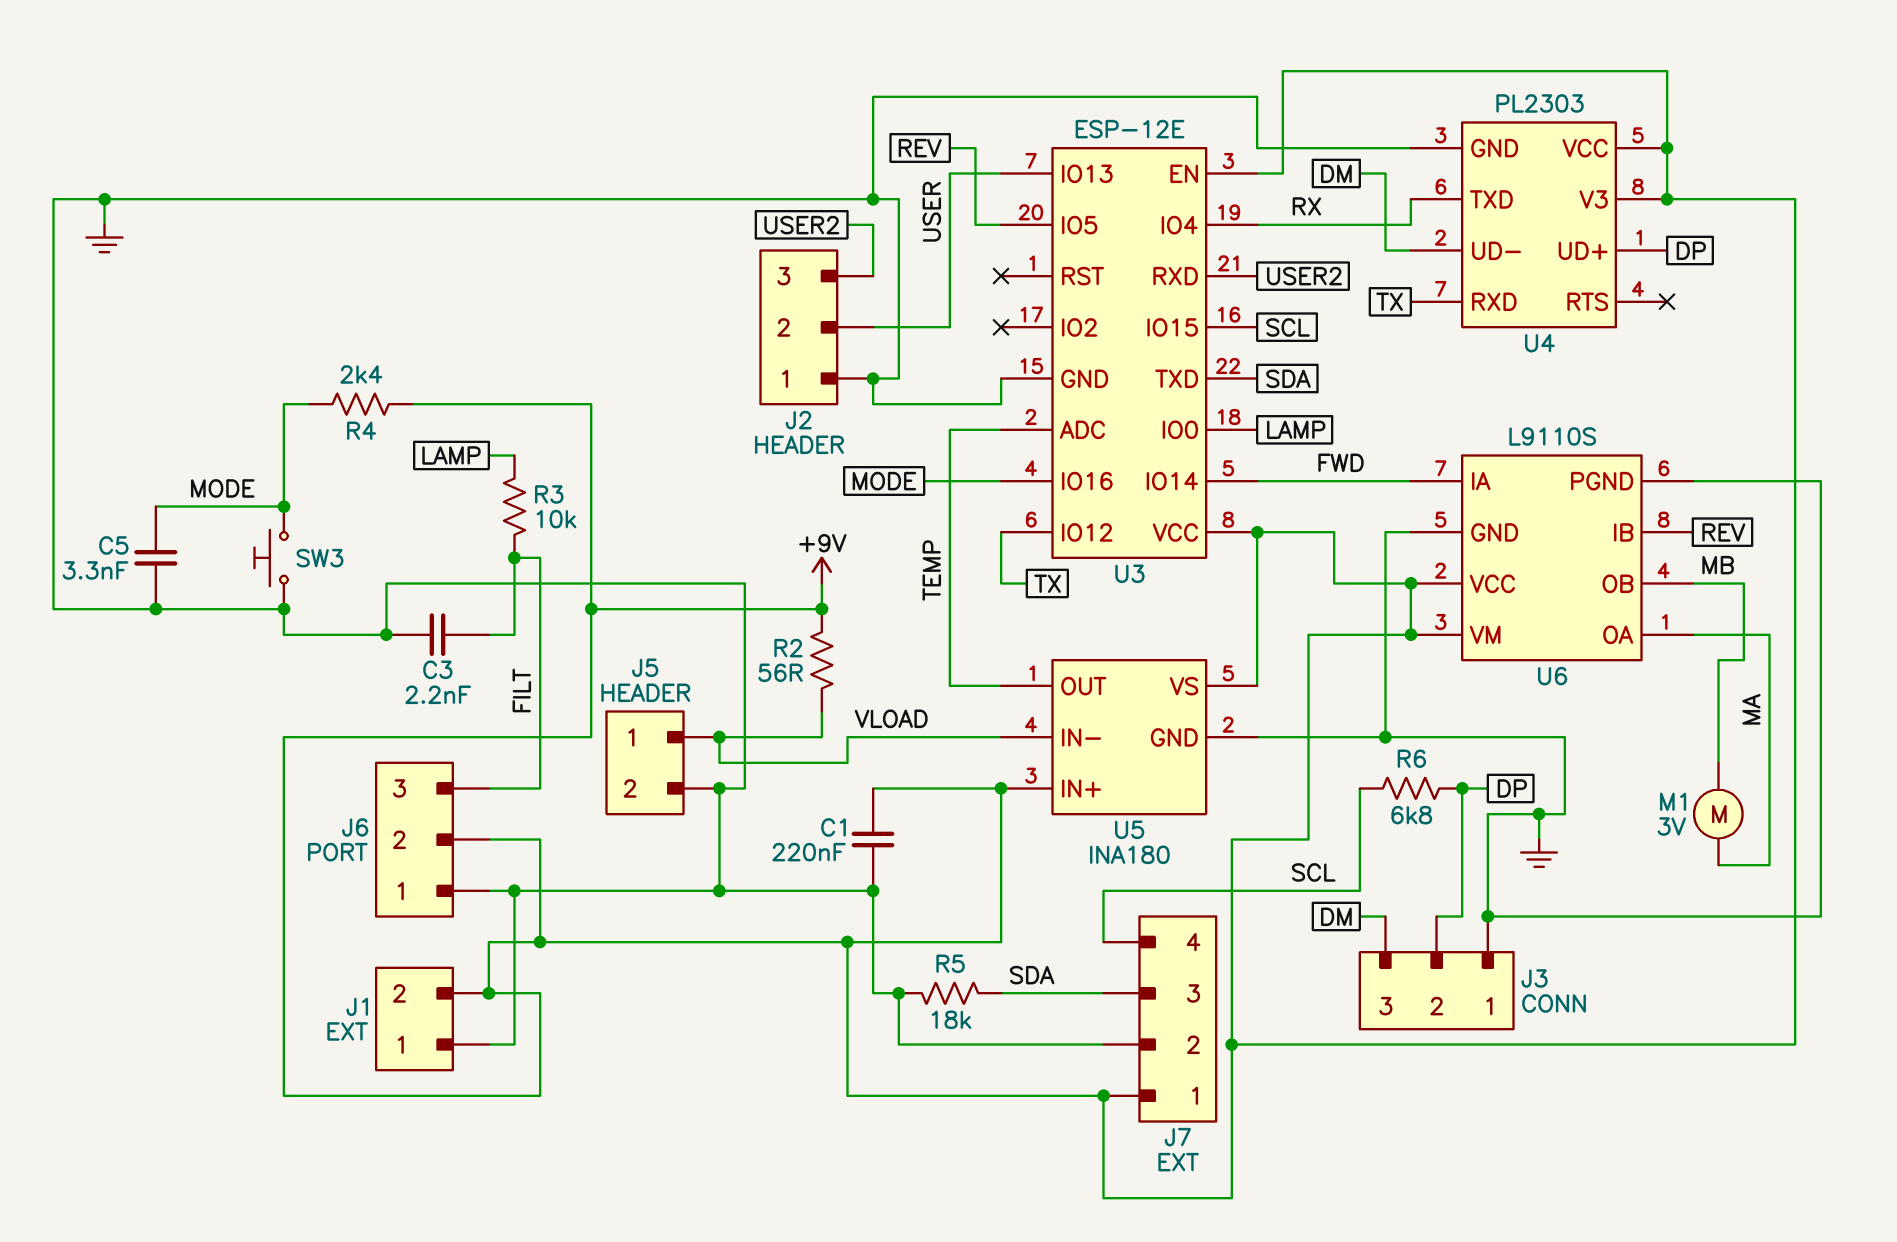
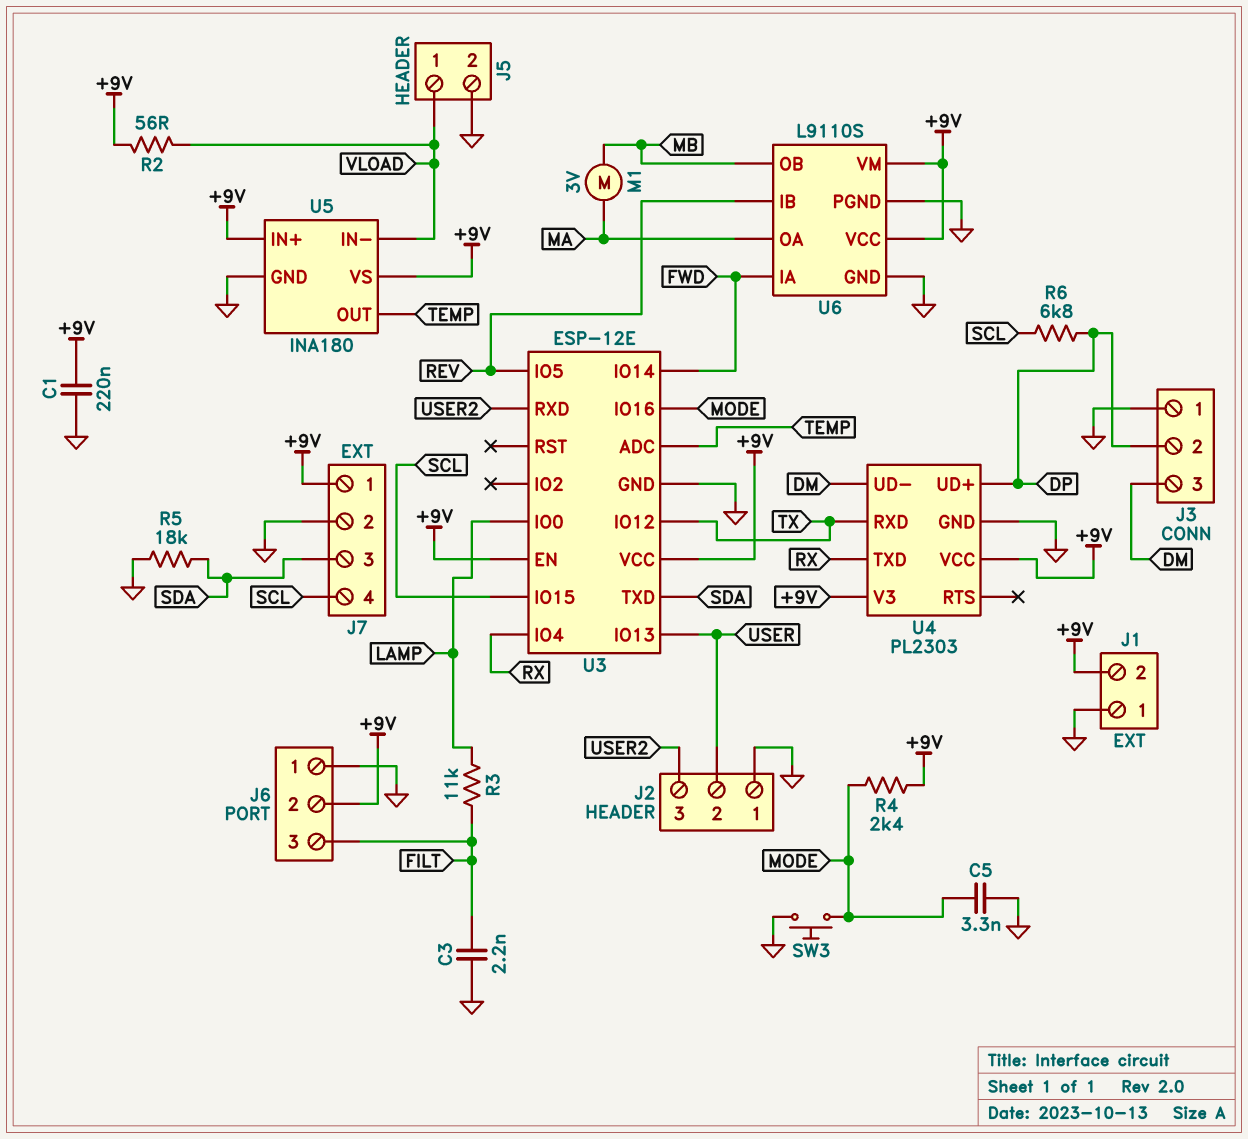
R3: 10k (FILT, LAMP) -> 11k (FILT, LAMP)

